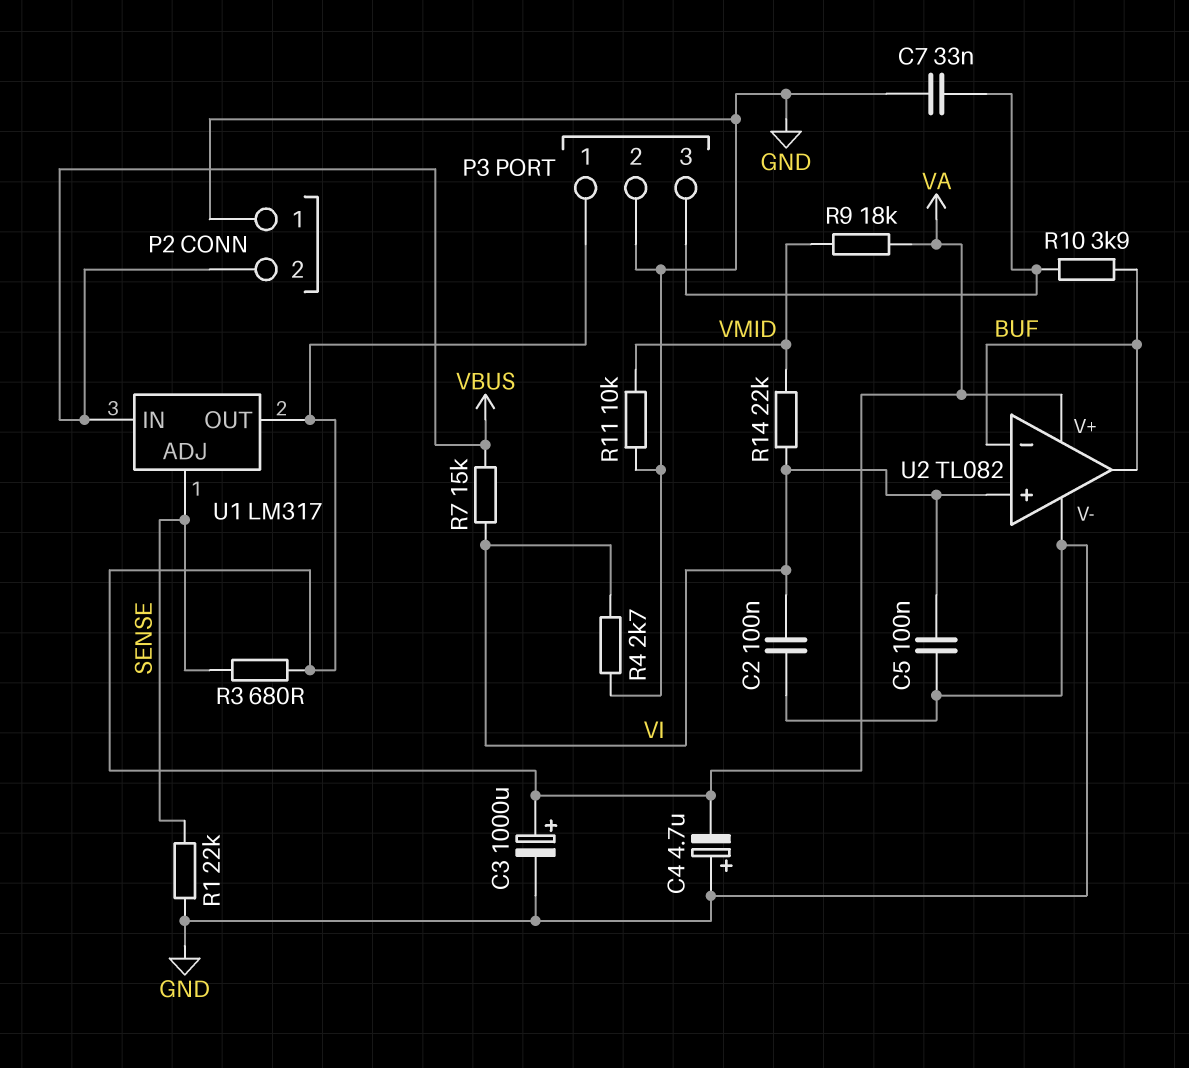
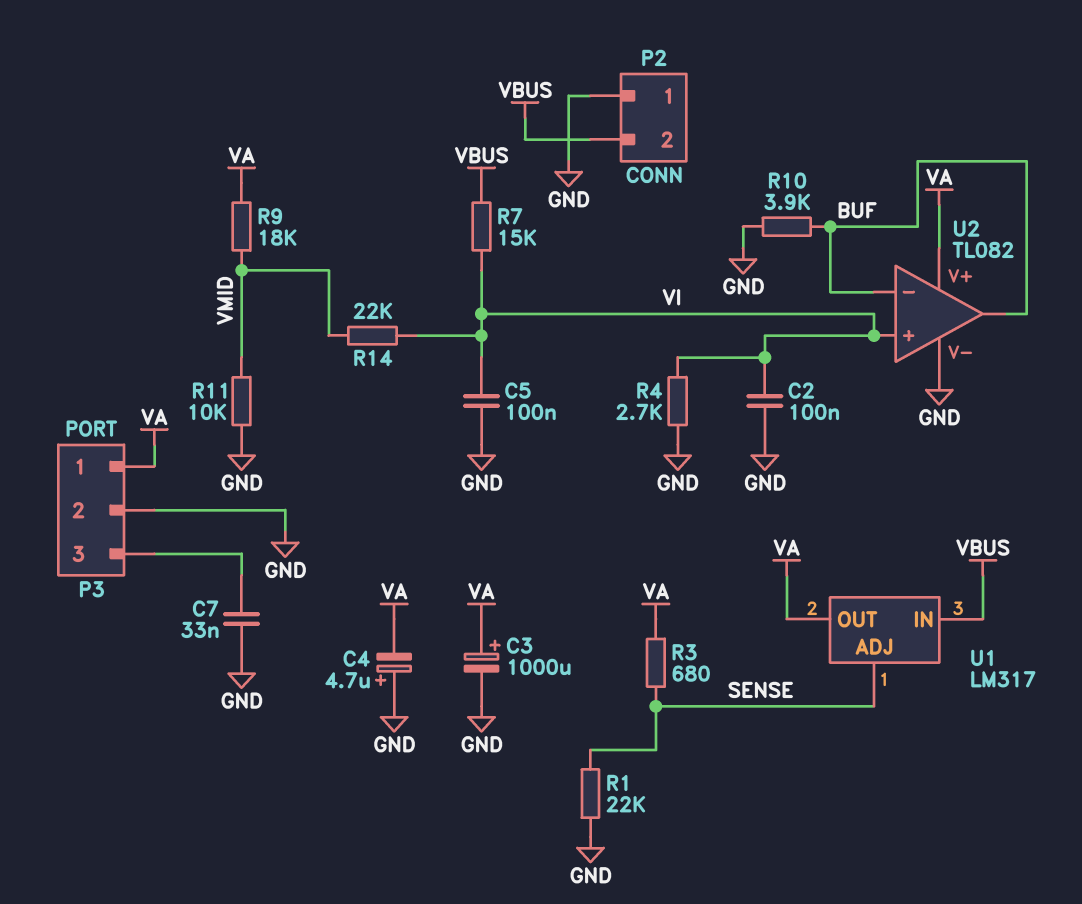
R10: 3.9k (BUF, P3/3) -> 3.9k (BUF, GND)

